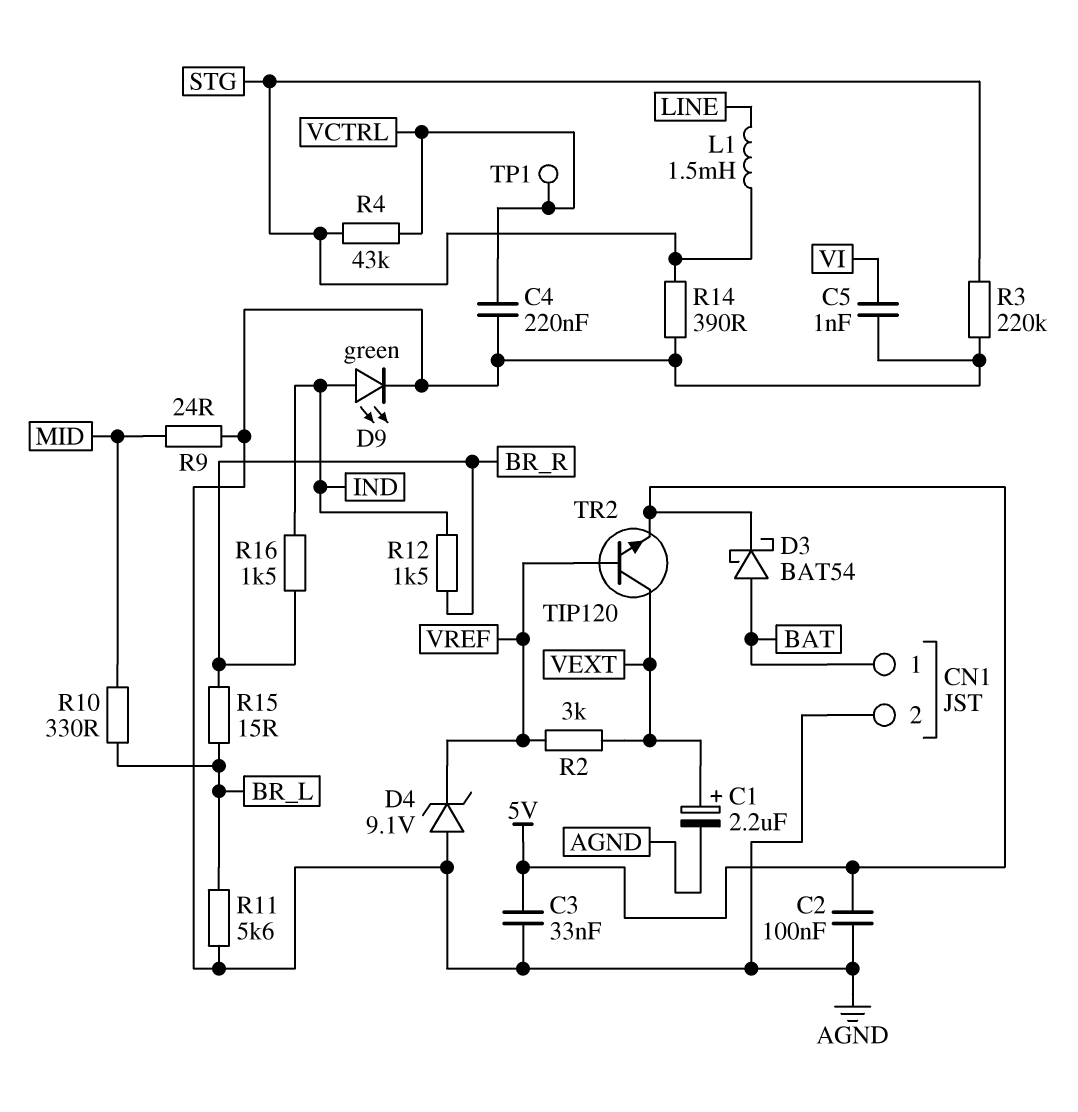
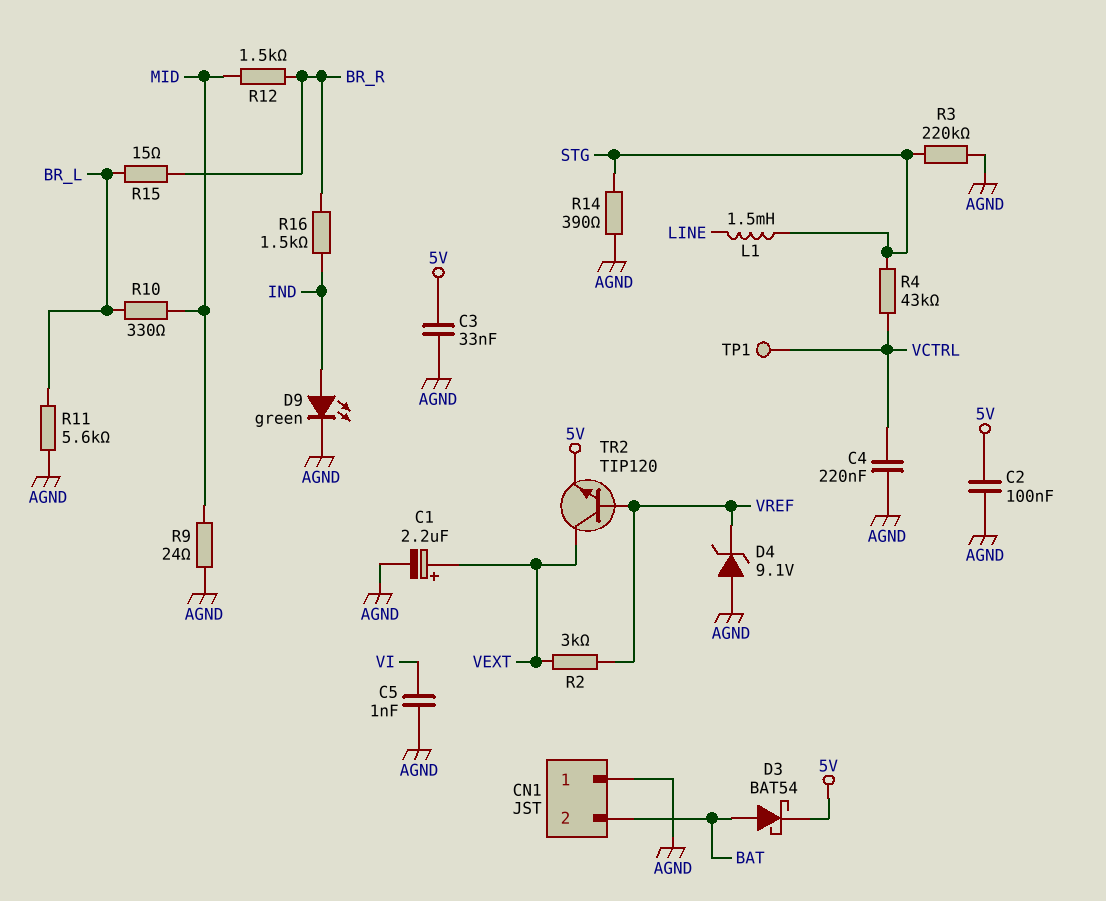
CN1 pin 1: BAT -> AGND
CN1 pin 2: AGND -> BAT
R12: 1.5k (BR_R, IND) -> 1.5k (BR_R, MID)

